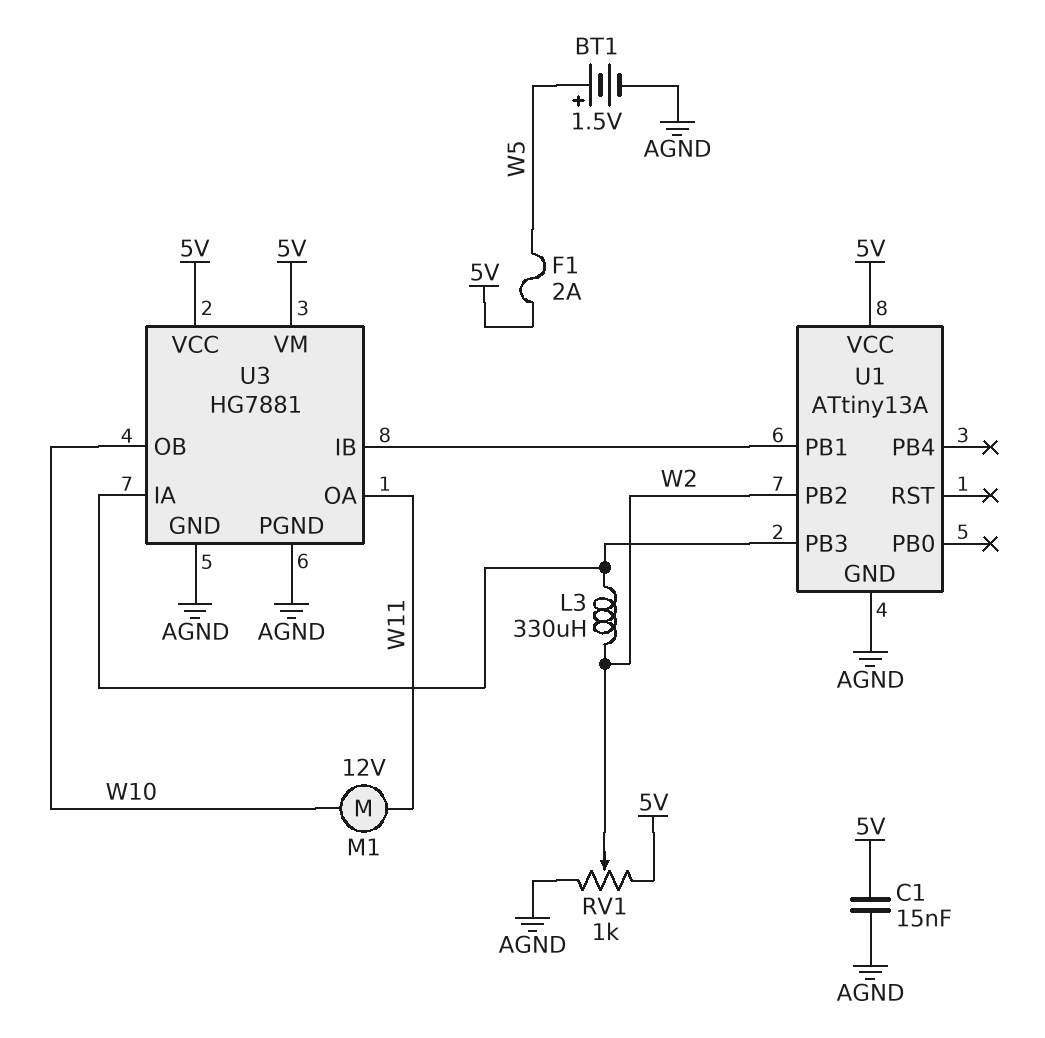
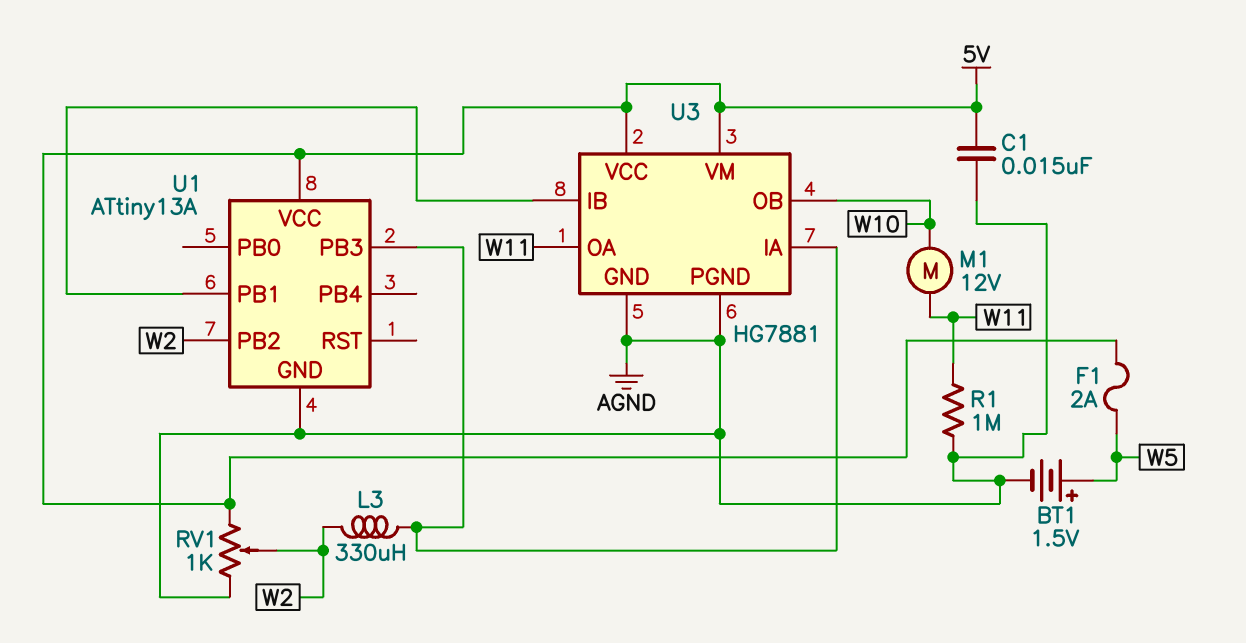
R1: none -> 1M (AGND, W11)

